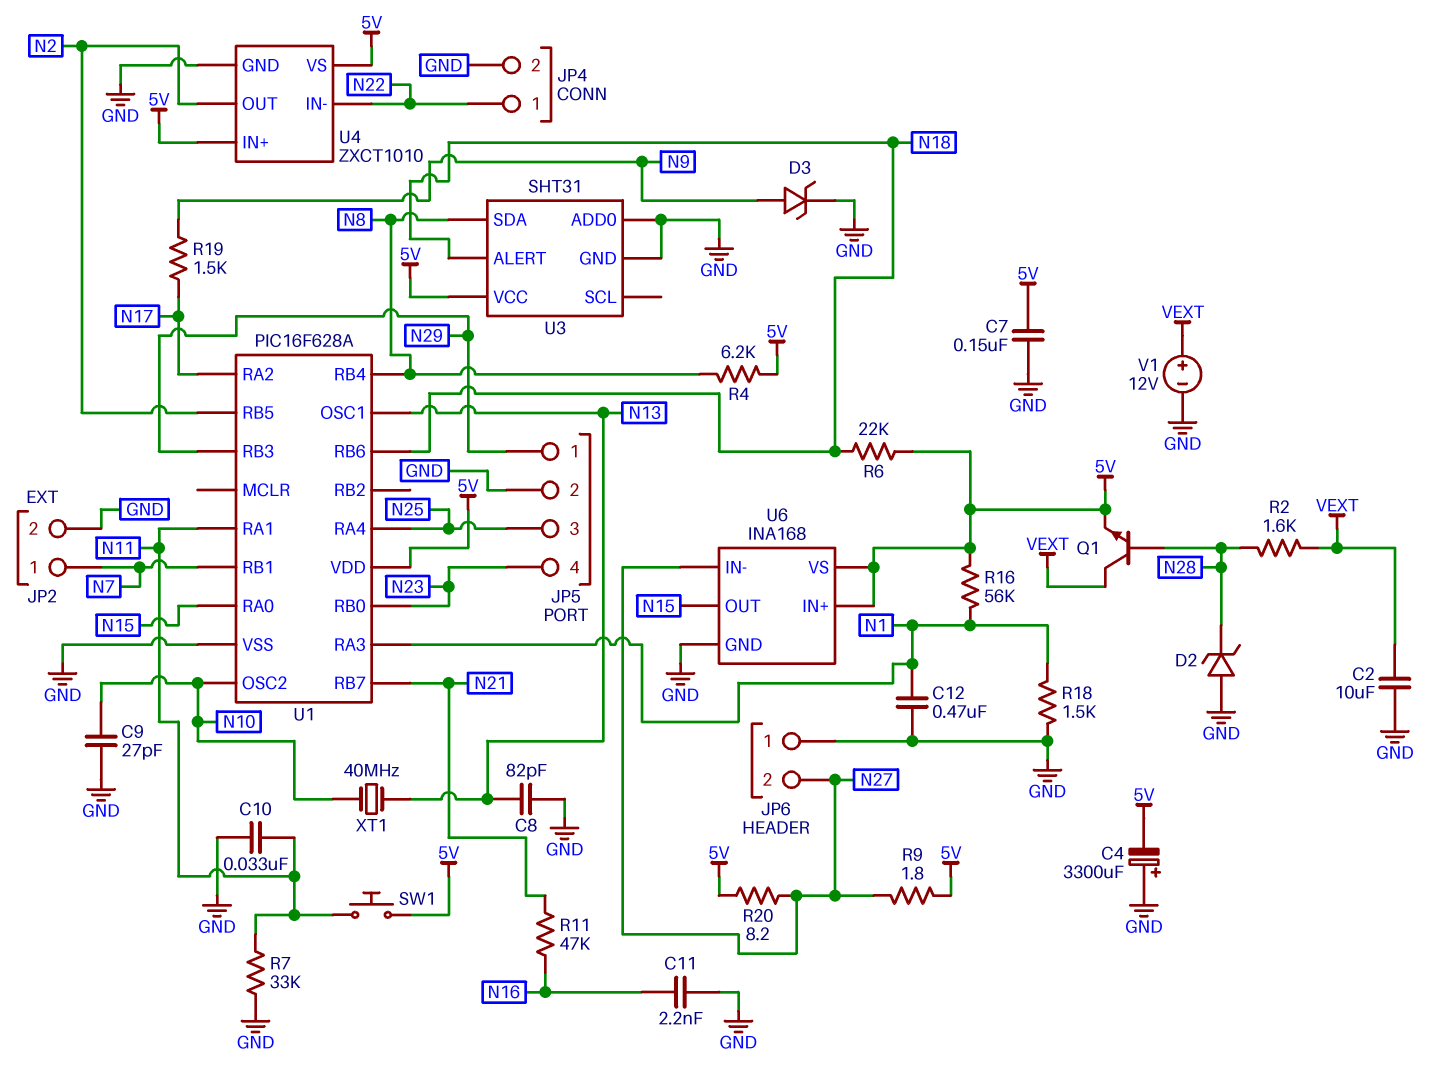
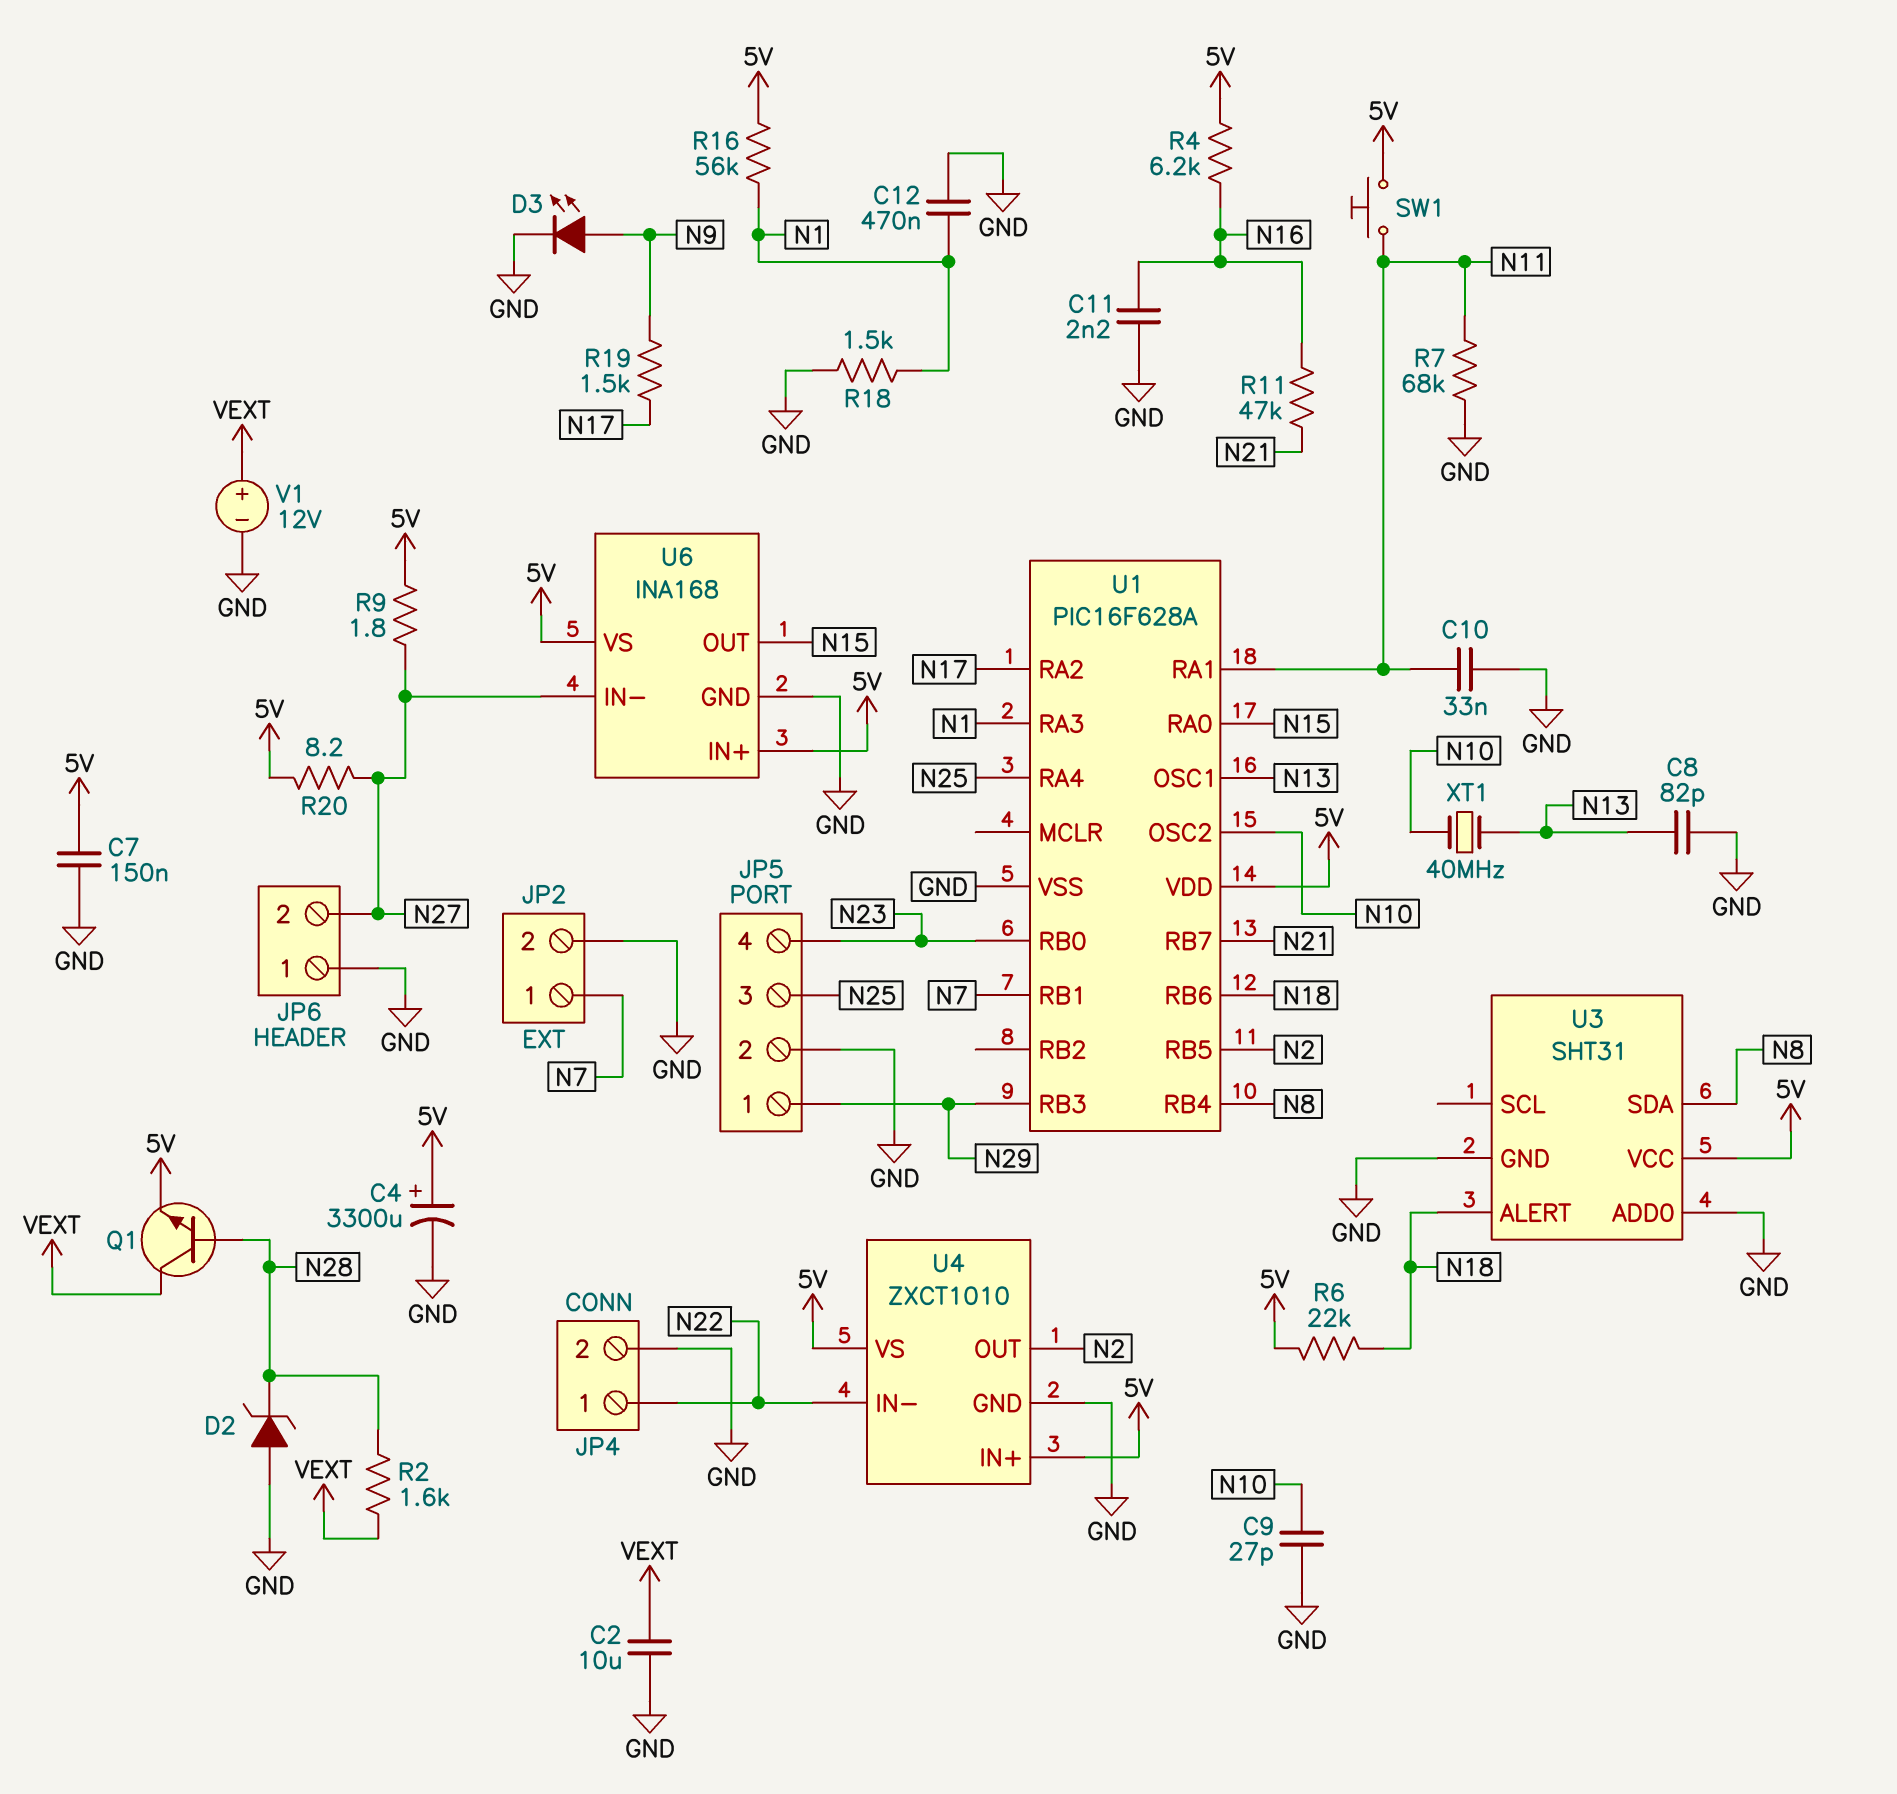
C4: 3300uF (plus GND, minus 5V) -> 3300uF (plus 5V, minus GND)
D3: zener (A N9, K GND) -> LED (A N9, K GND)
R4: 6.2k (5V, N8) -> 6.2k (5V, N16)
R7: 33k (GND, N11) -> 68k (GND, N11)

